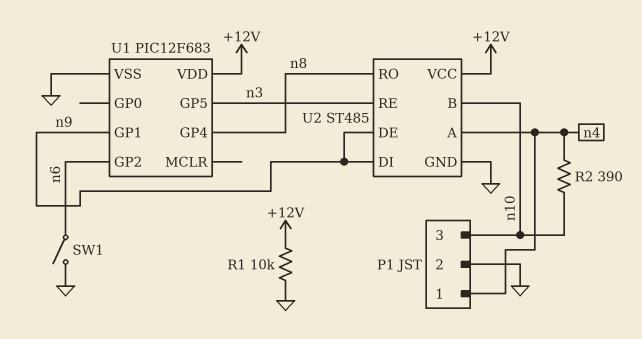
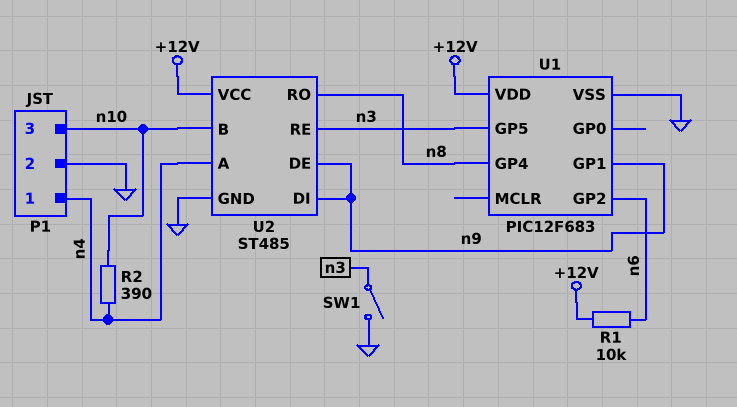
R1: 10k (+12V, GND) -> 10k (+12V, n6)
SW1: switch (GND, n6) -> switch (GND, n3)

